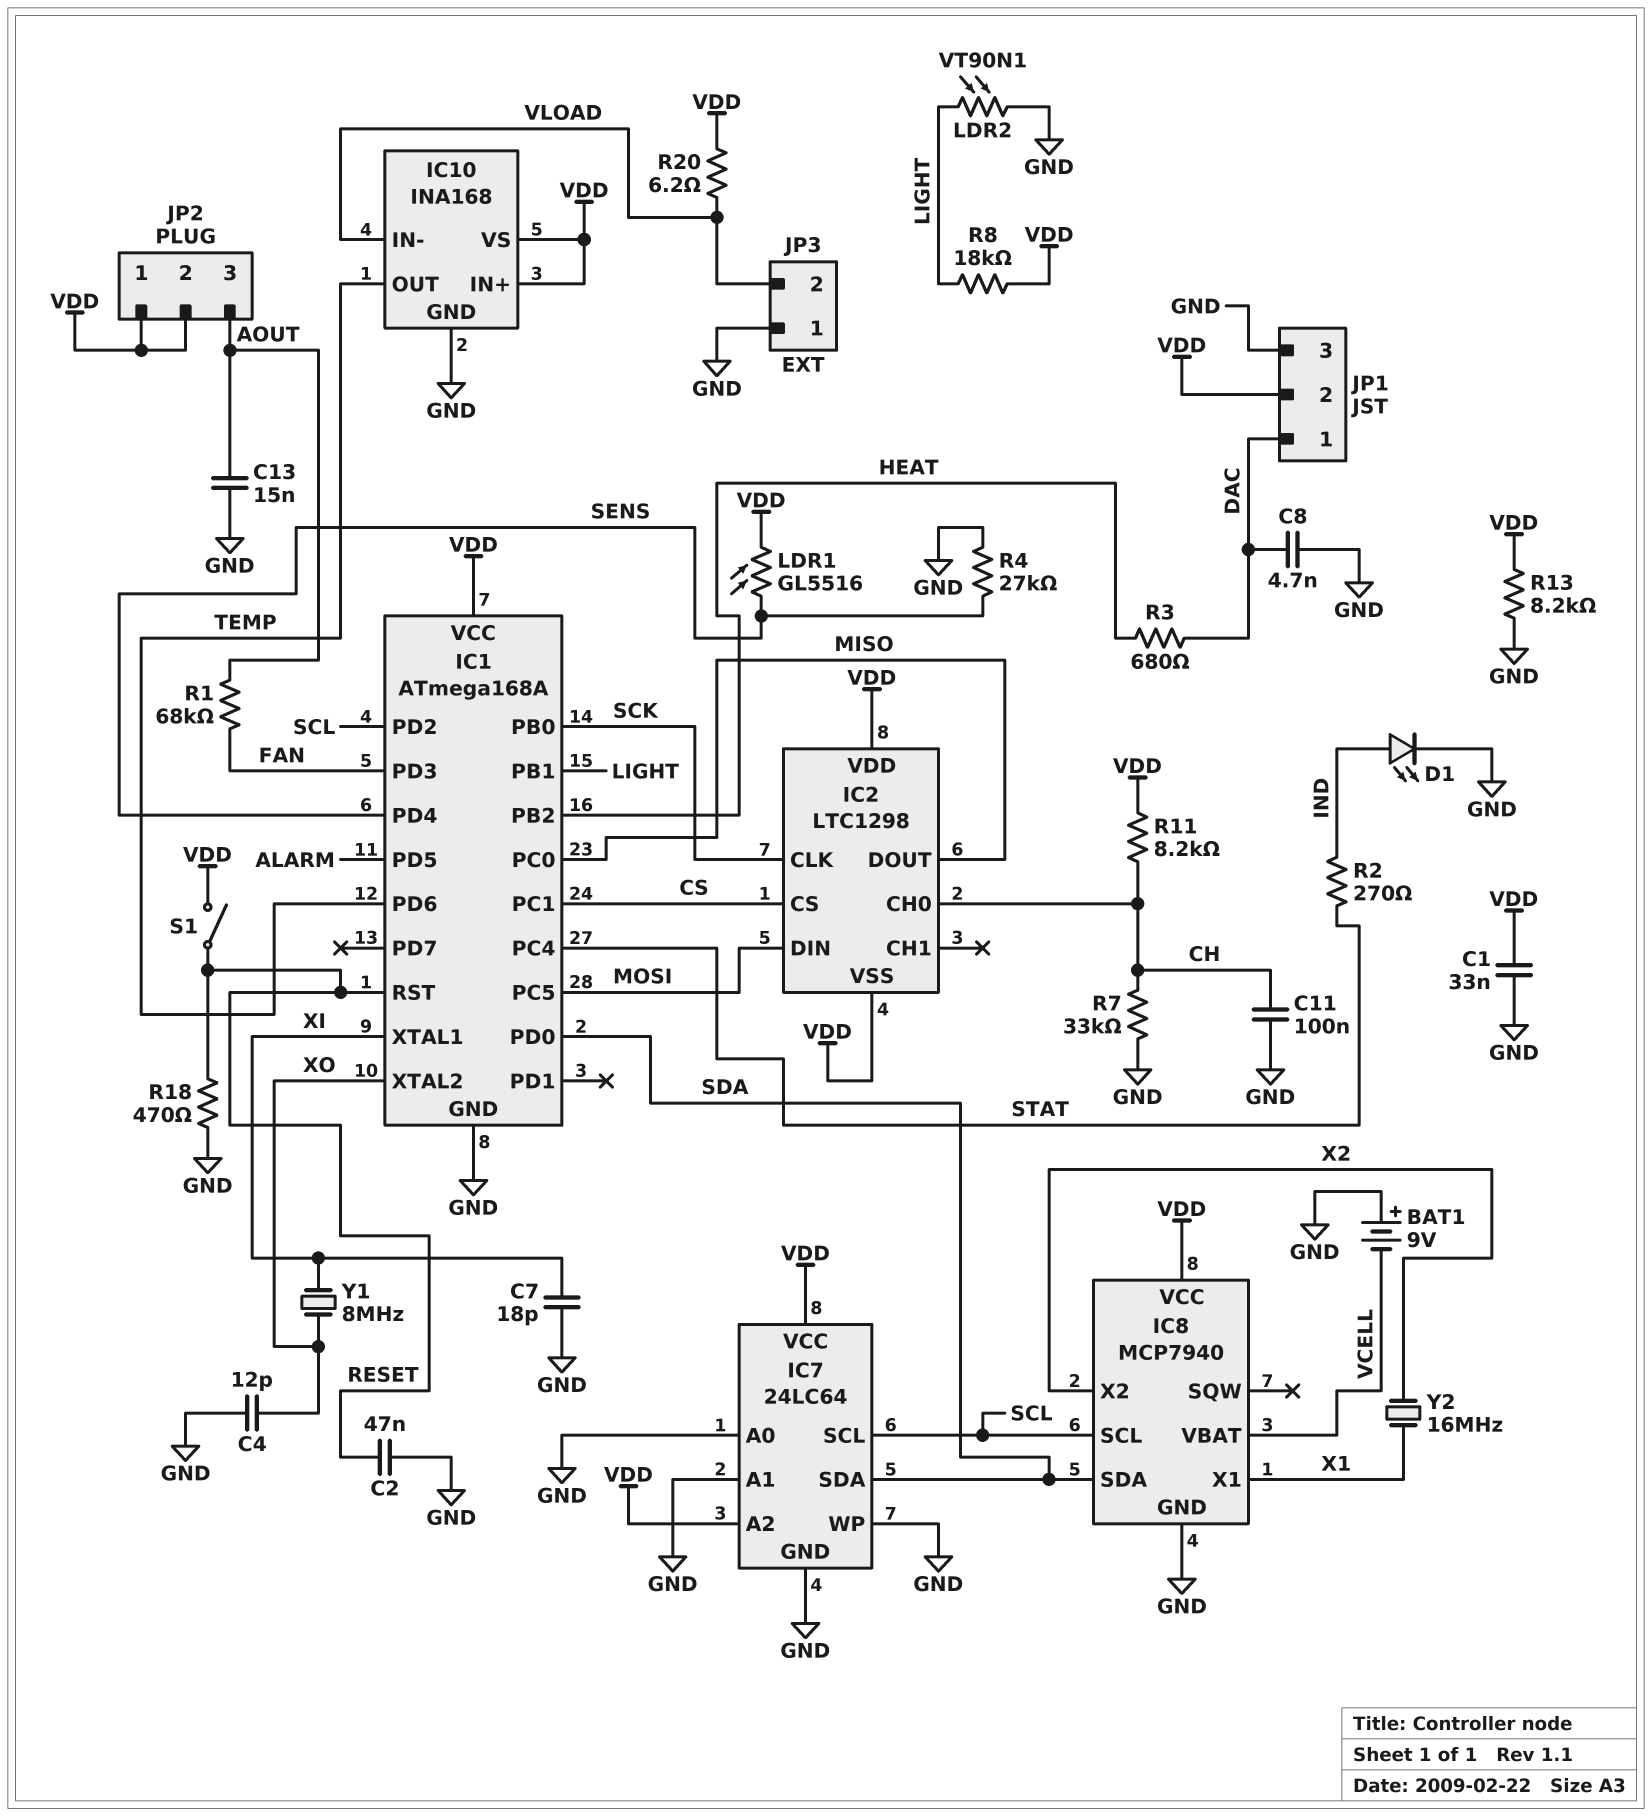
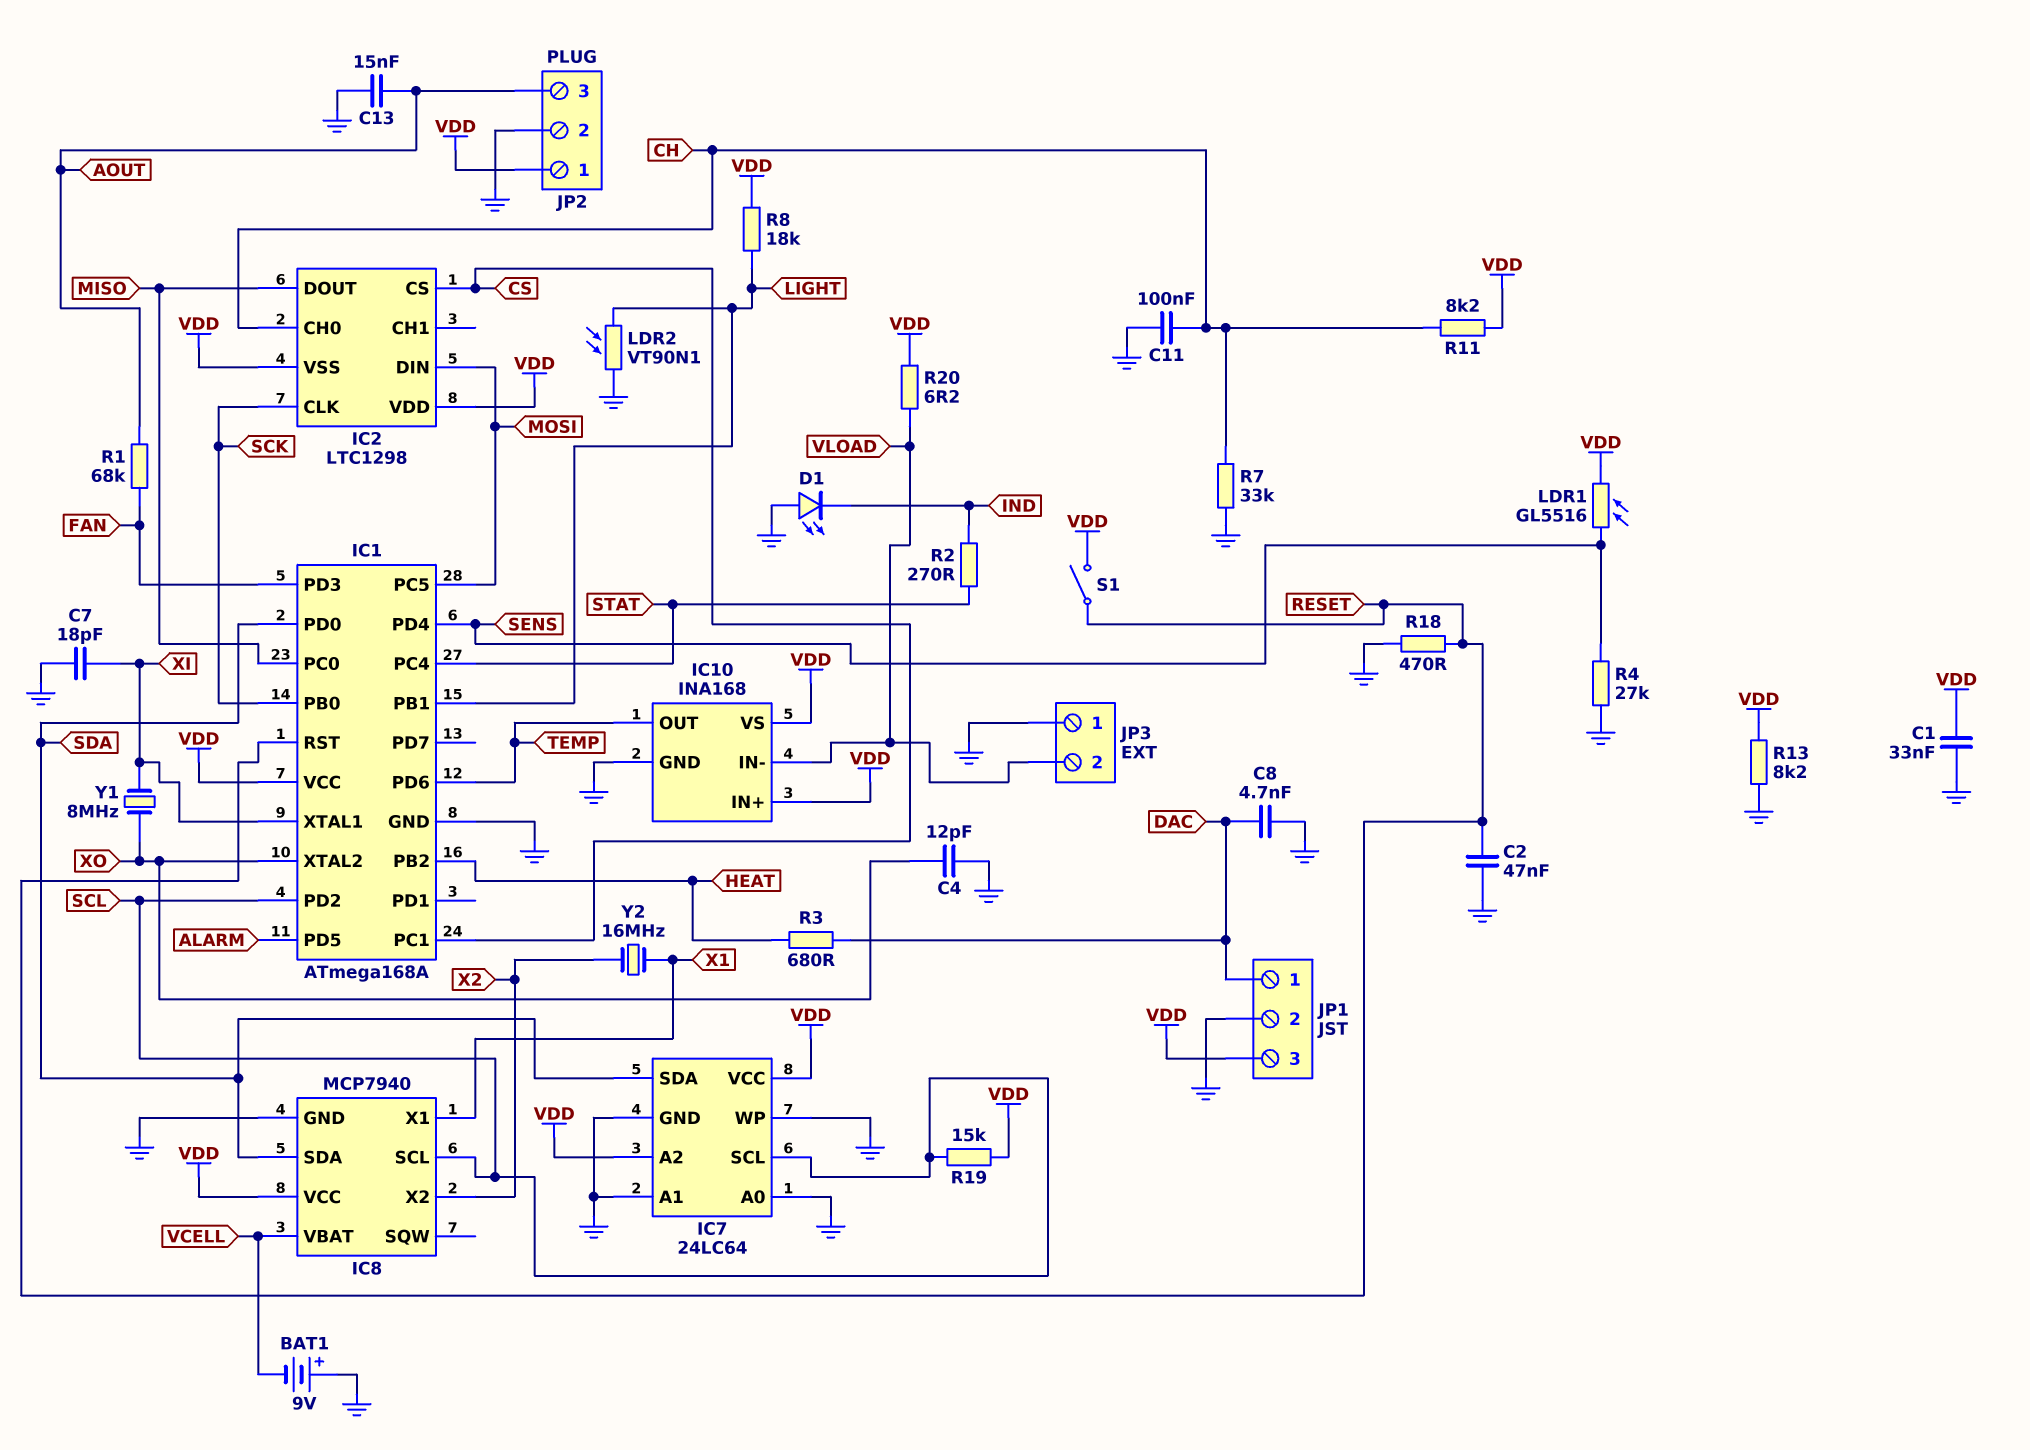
D1: LED (A IND, K GND) -> LED (A GND, K IND)
JP1 pin 2: VDD -> GND
JP1 pin 3: GND -> VDD
JP2 pin 2: VDD -> GND
R19: none -> 15k (SCL, VDD)

